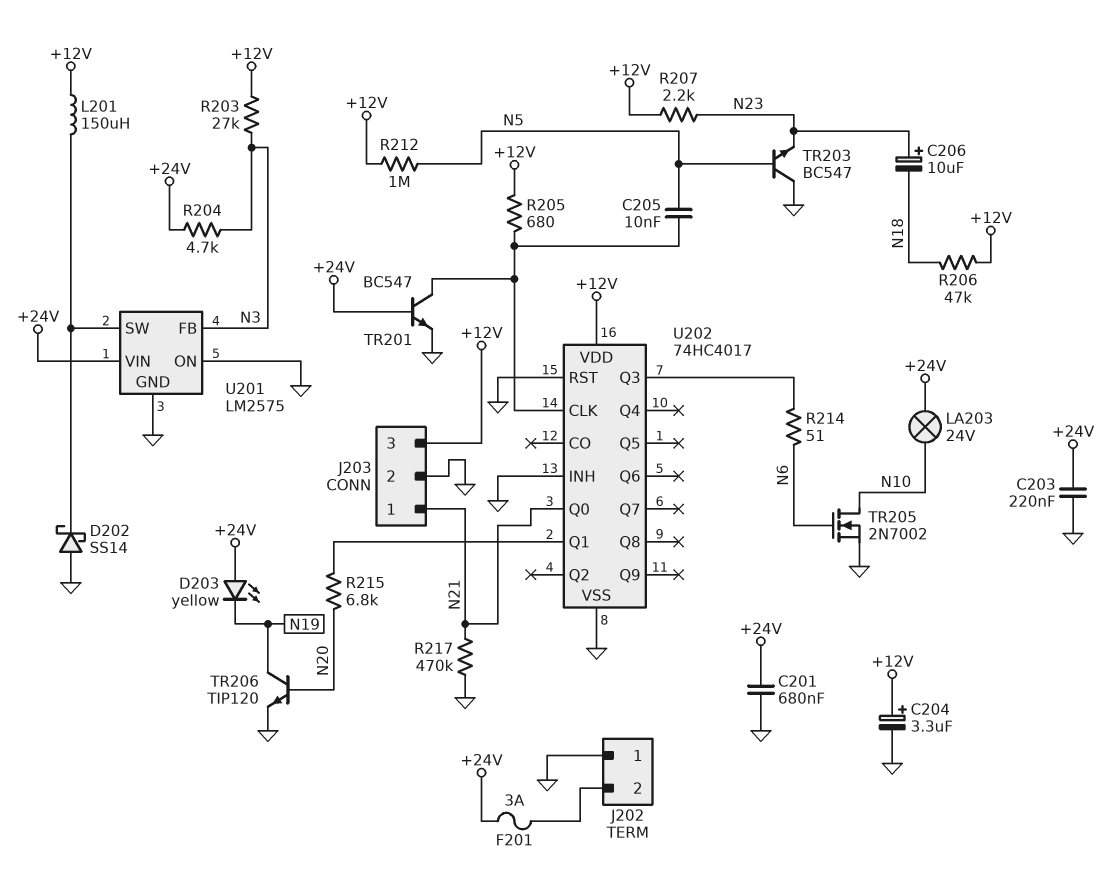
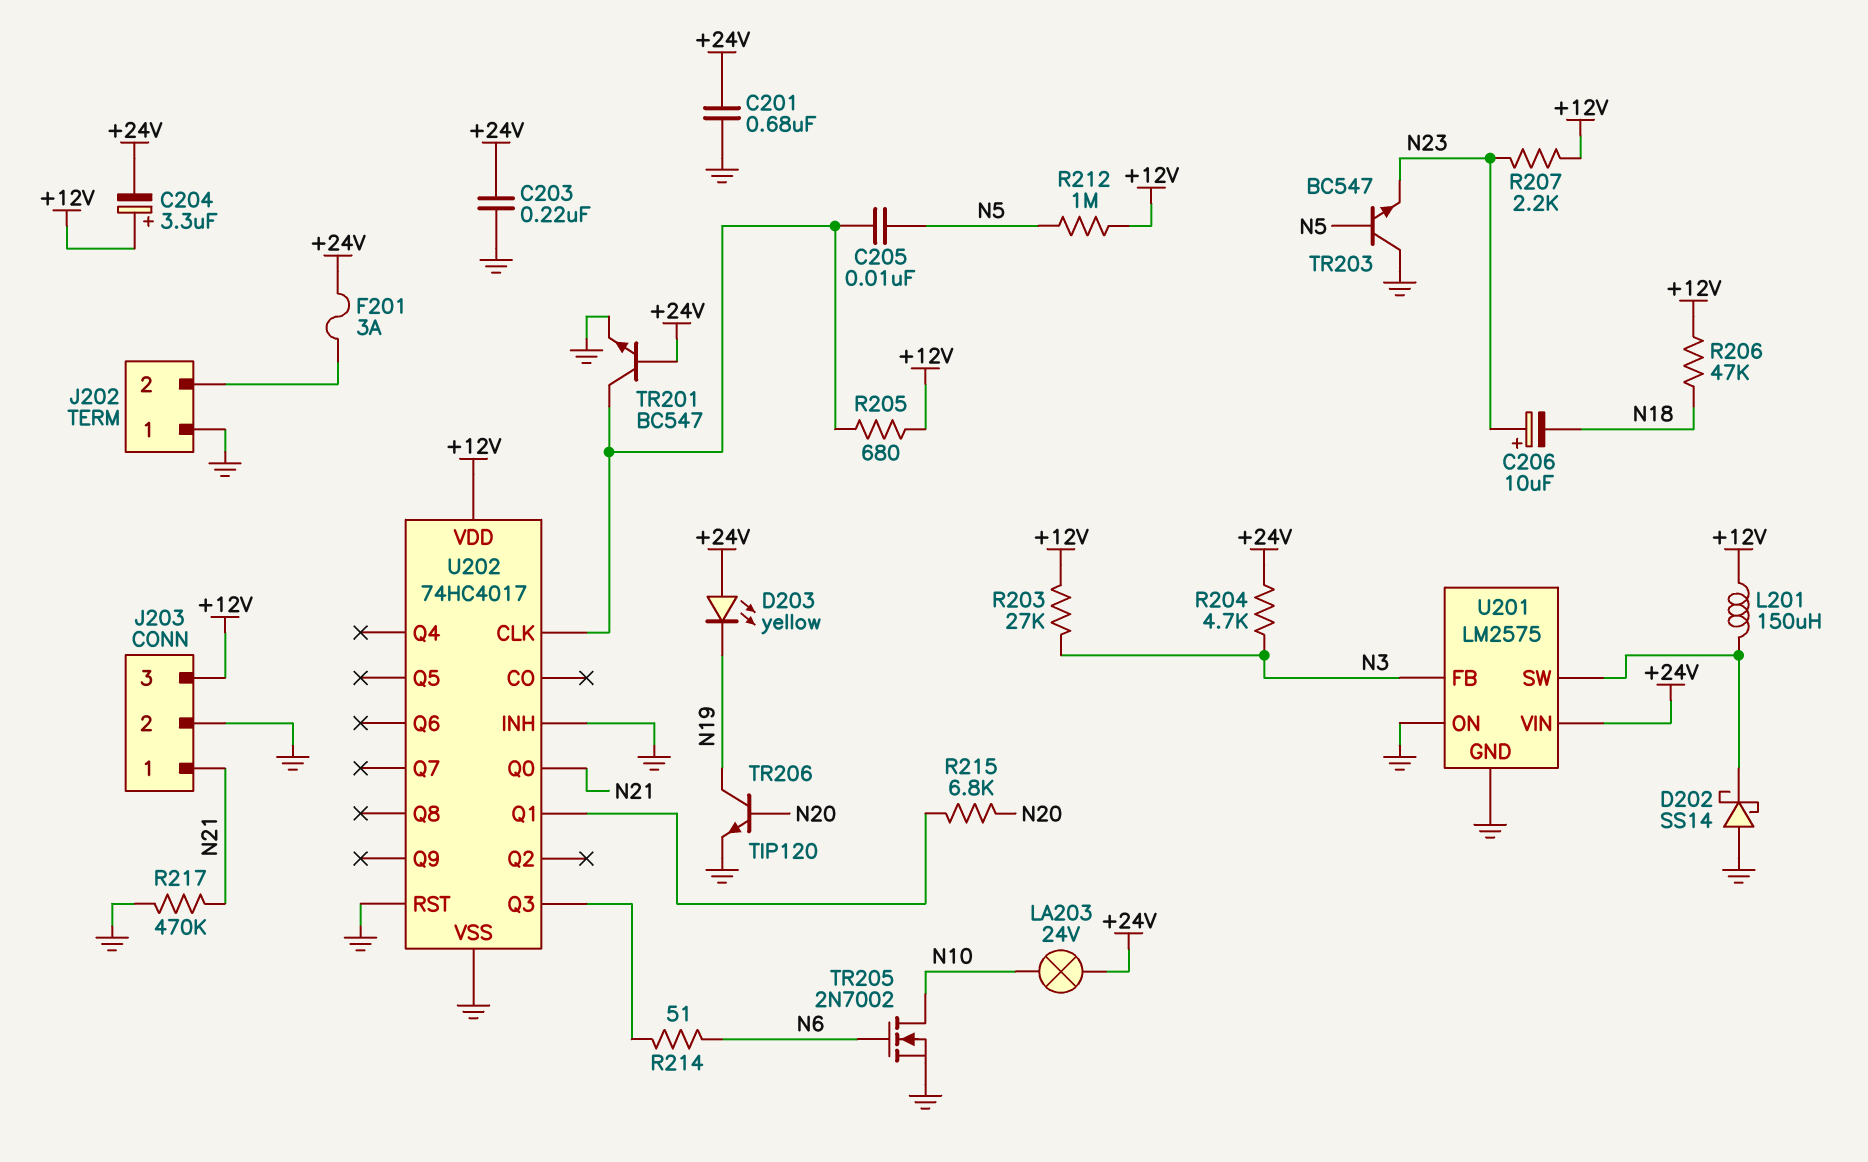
C204: 3.3uF (plus +12V, minus GND) -> 3.3uF (plus +12V, minus +24V)

